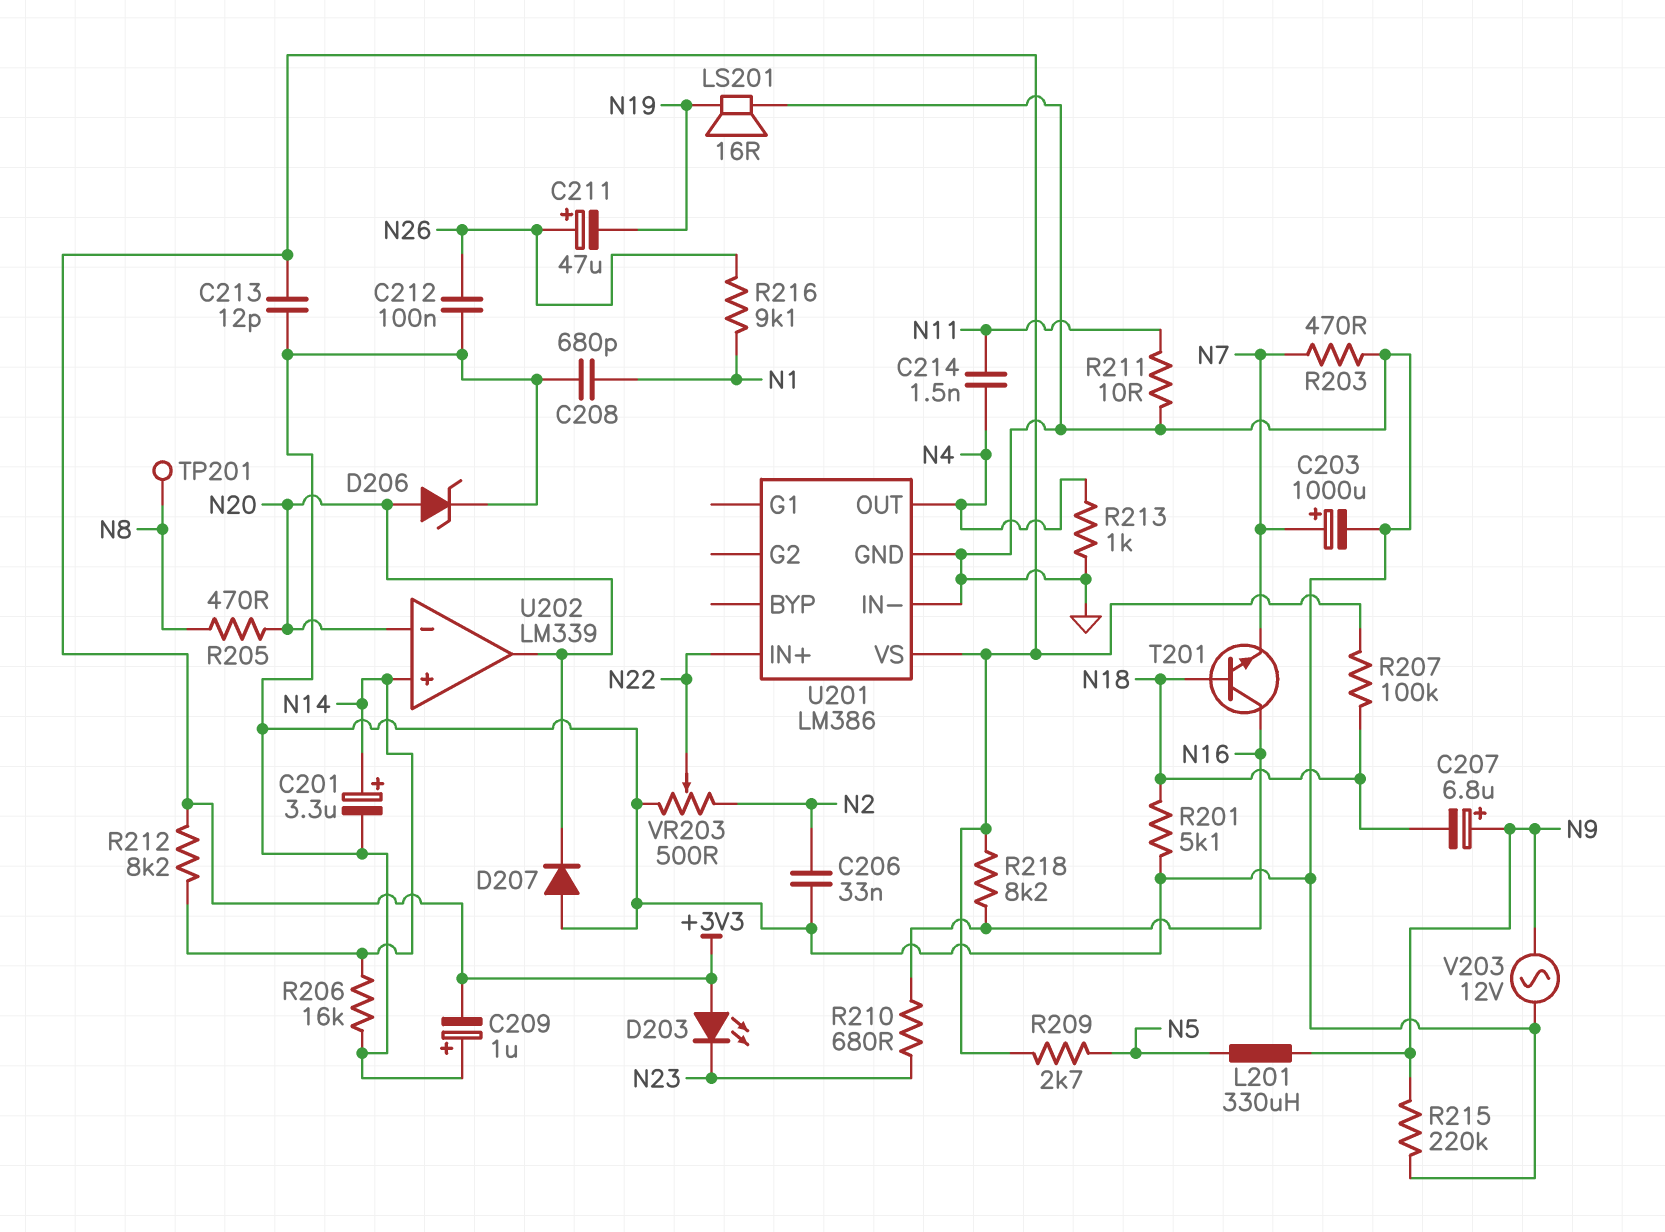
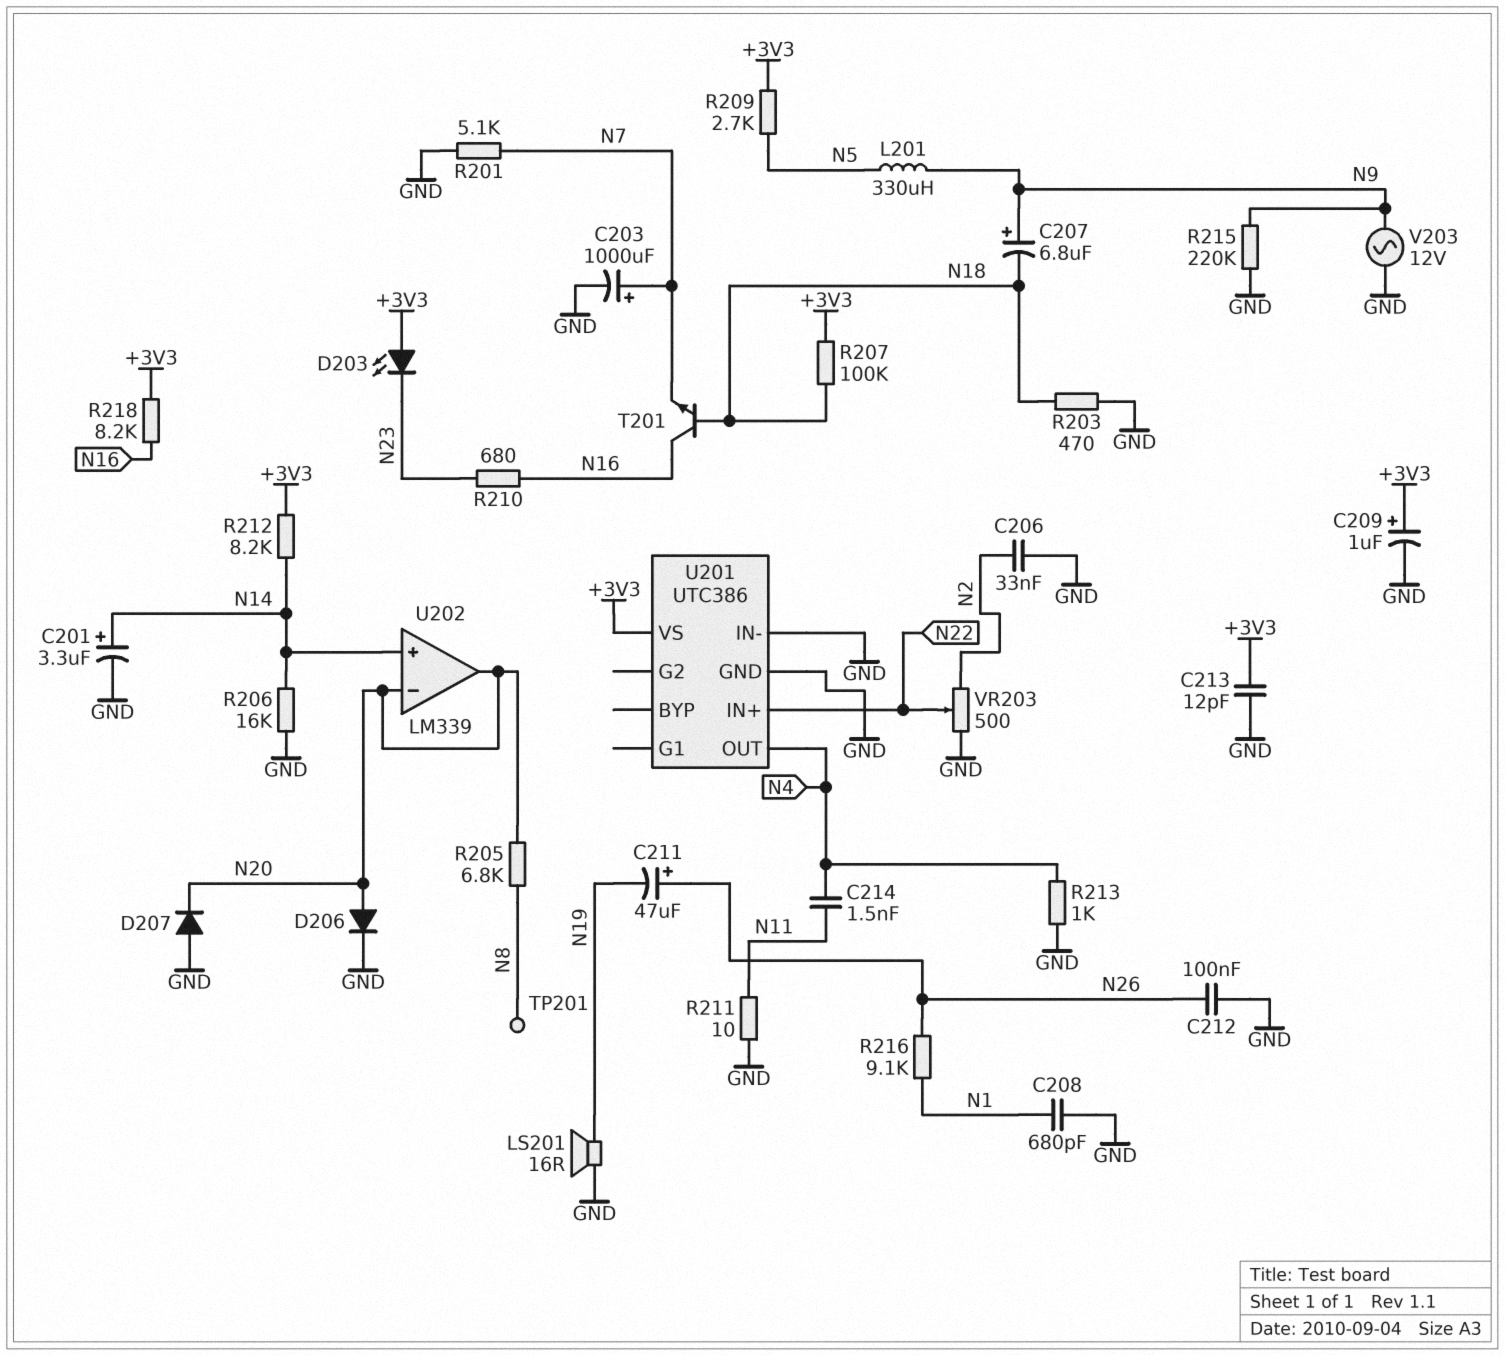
C209: 1uF (plus GND, minus +3V3) -> 1uF (plus +3V3, minus GND)
D206: zener (A N20, K GND) -> diode (A N20, K GND)
R201: 5.1k (GND, N18) -> 5.1k (GND, N7)
R203: 470 (GND, N7) -> 470 (GND, N18)
R205: 470 (N8, N20) -> 6.8k (N8, N20)
U201: LM386 -> UTC386

